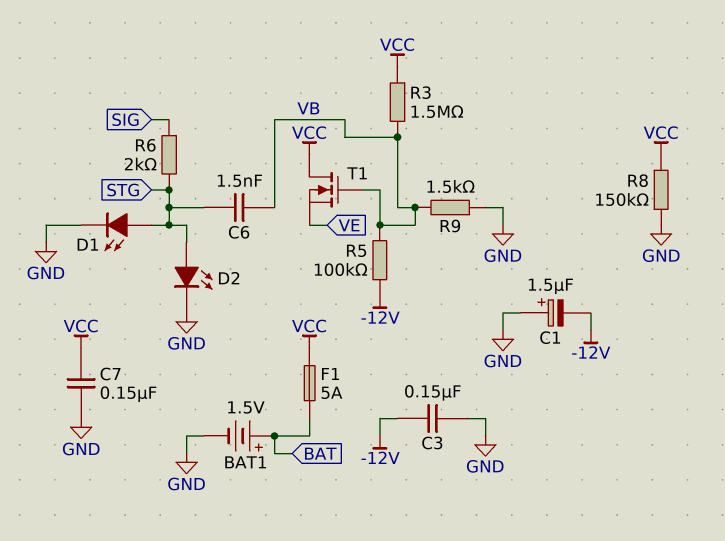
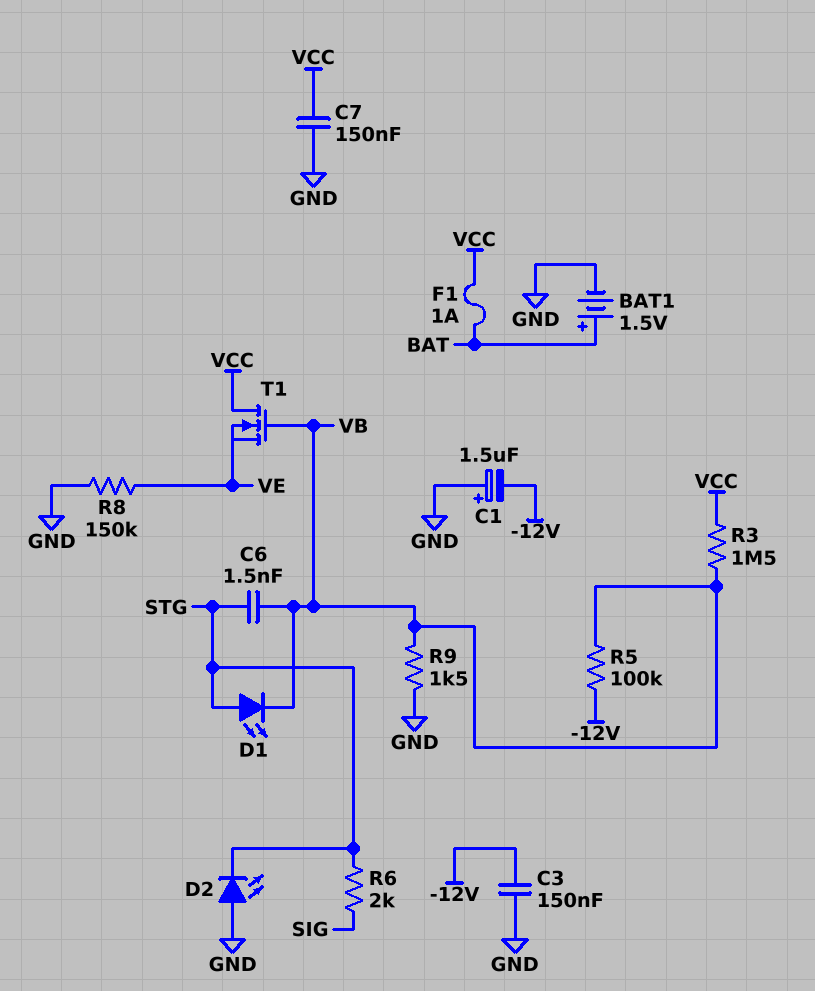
D1: LED (A STG, K GND) -> LED (A STG, K VB)
D2: LED (A STG, K GND) -> LED (A GND, K STG)
F1: 5A (BAT, VCC) -> 1A (BAT, VCC)
R8: 150k (GND, VCC) -> 150k (GND, VE)

